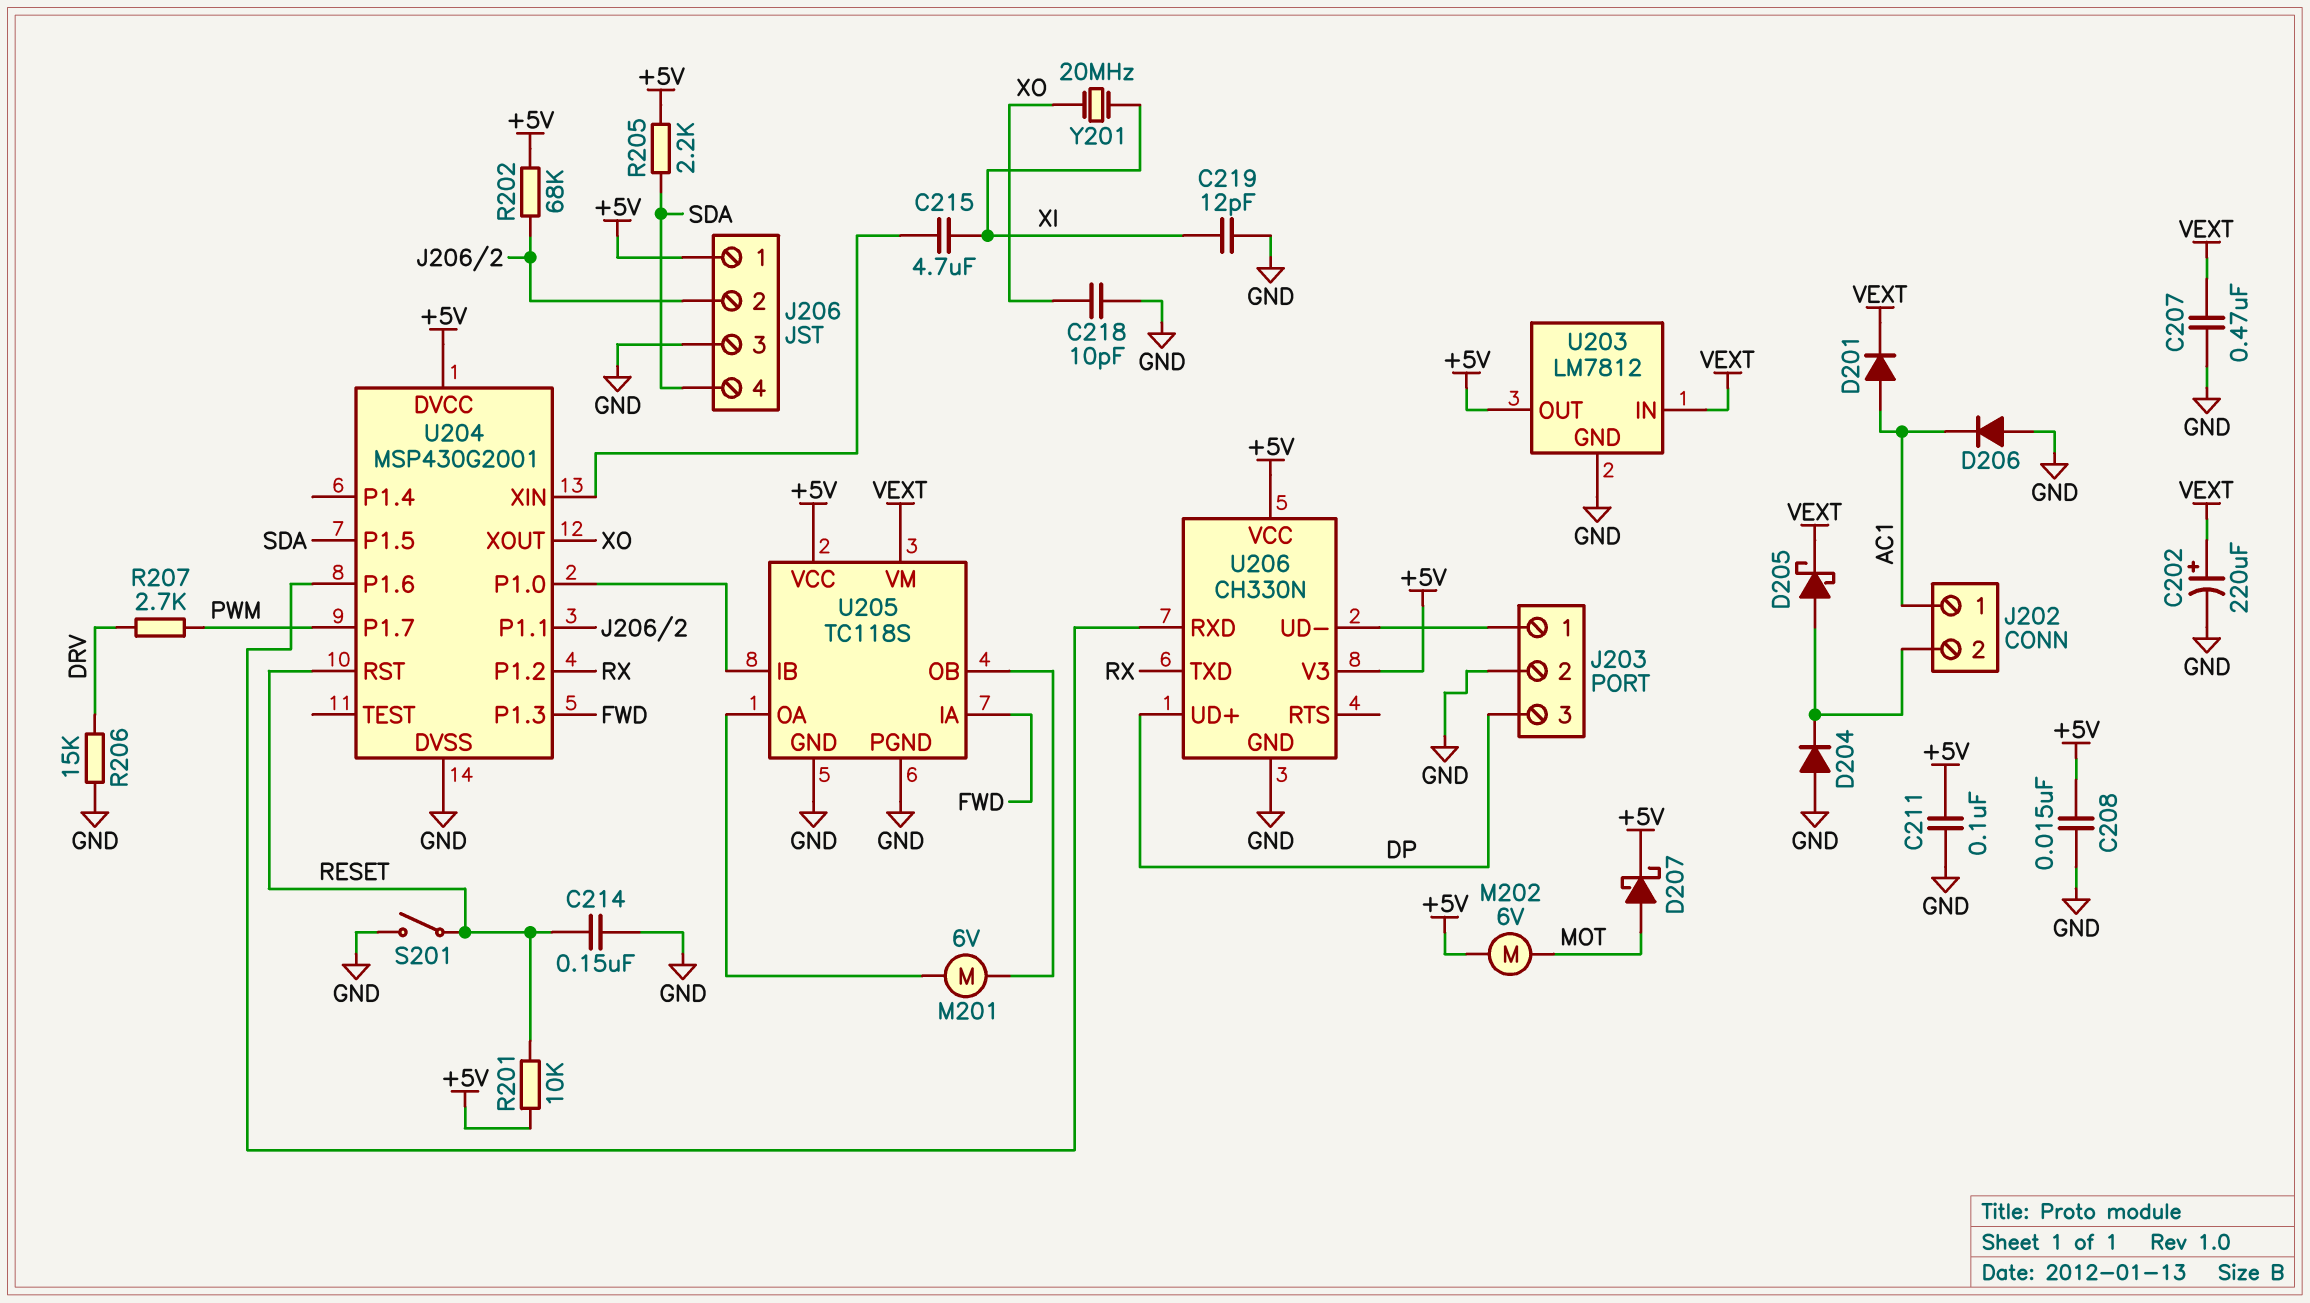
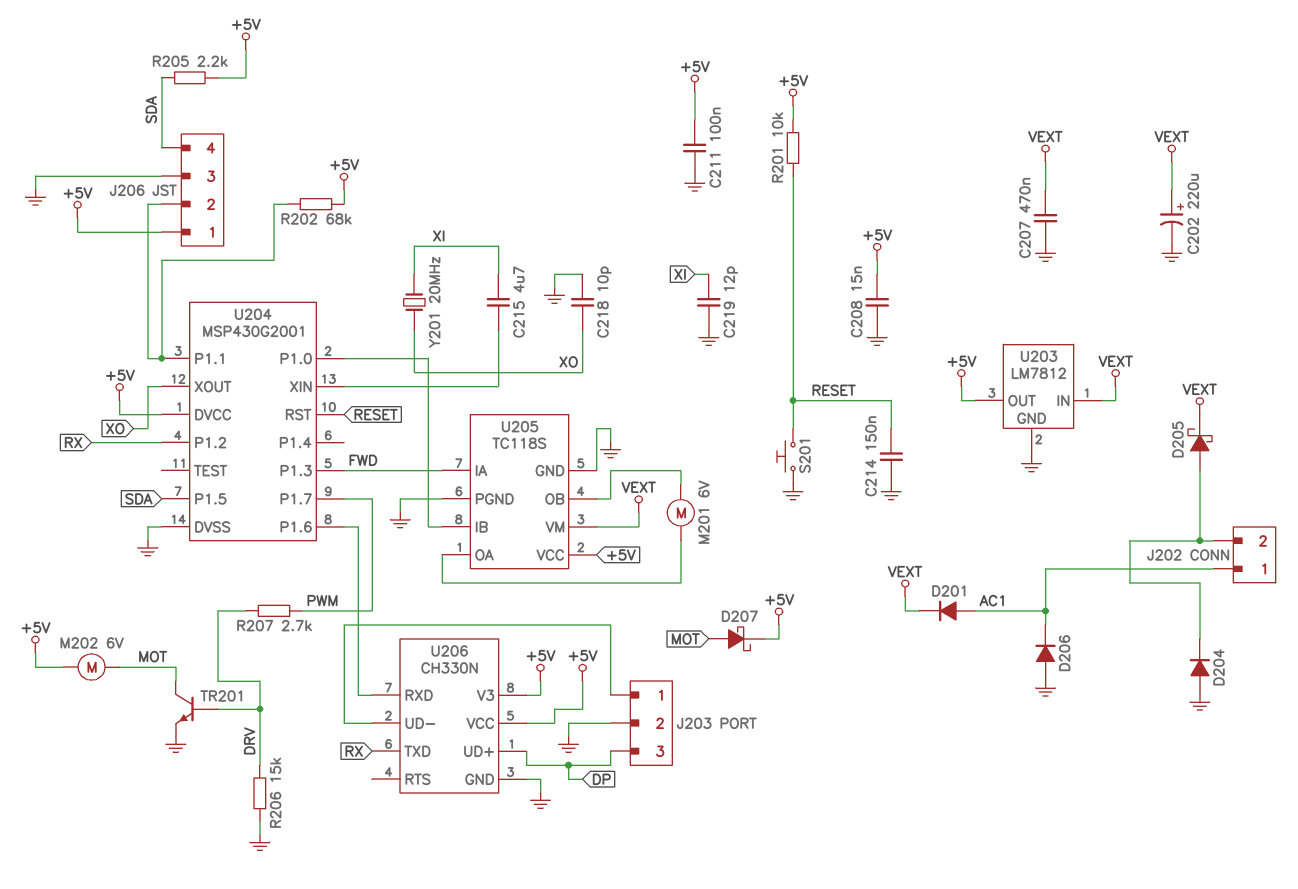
S201: switch (GND, RESET) -> button (GND, RESET)
TR201: none -> NPN (B DRV, C MOT, E GND)

